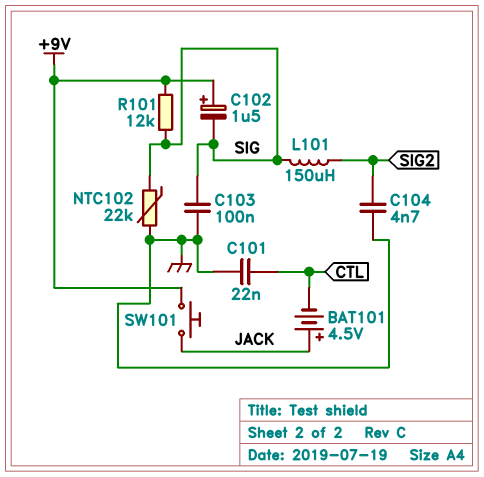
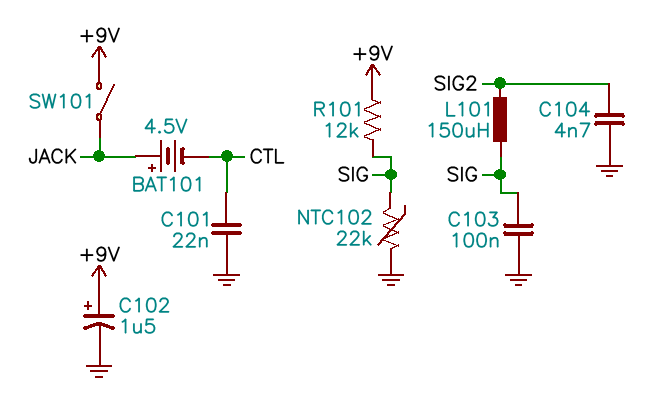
C102: 1.5uF (plus +9V, minus SIG) -> 1.5uF (plus +9V, minus GND)
SW101: button (+9V, JACK) -> switch (+9V, JACK)

